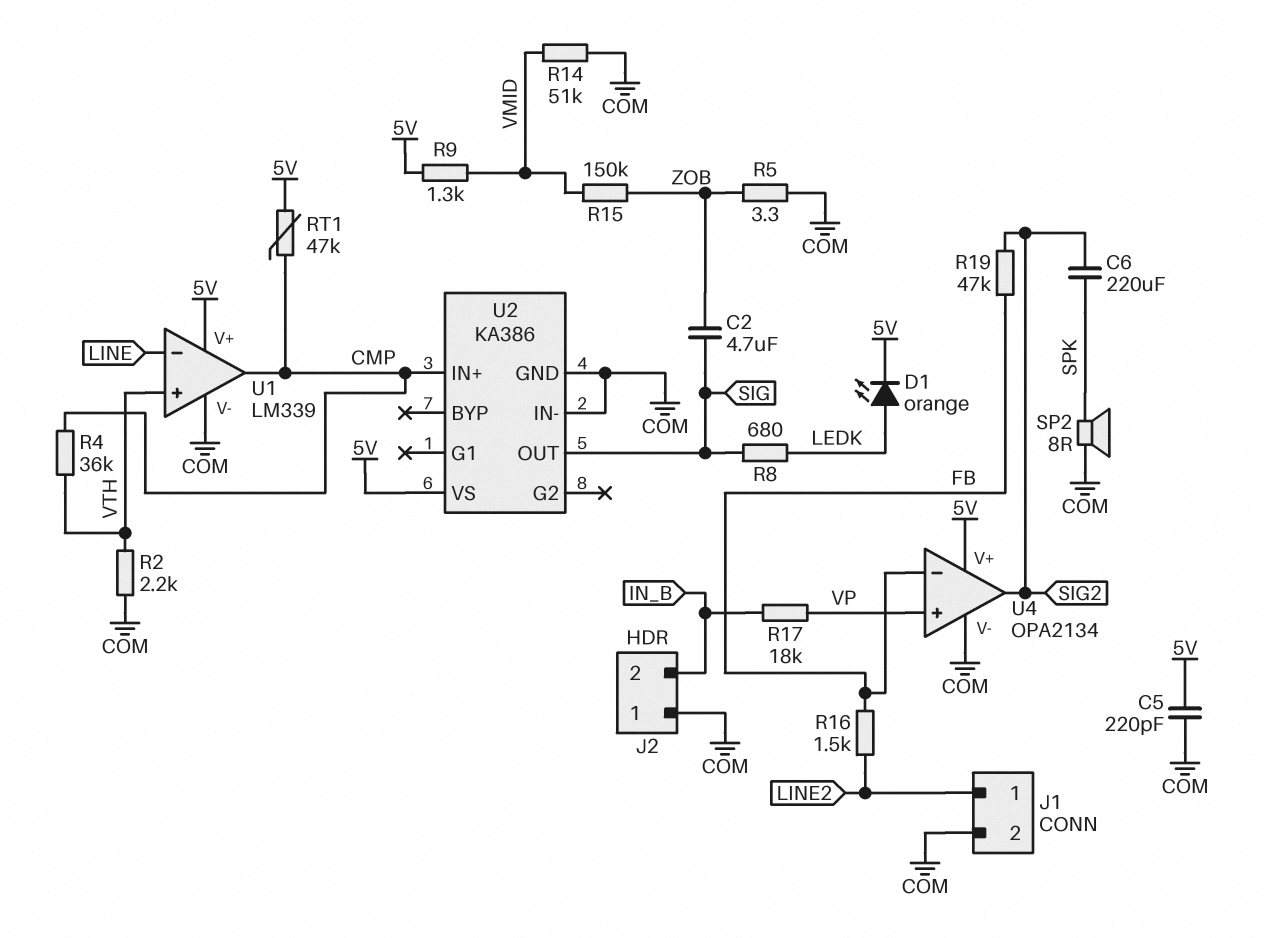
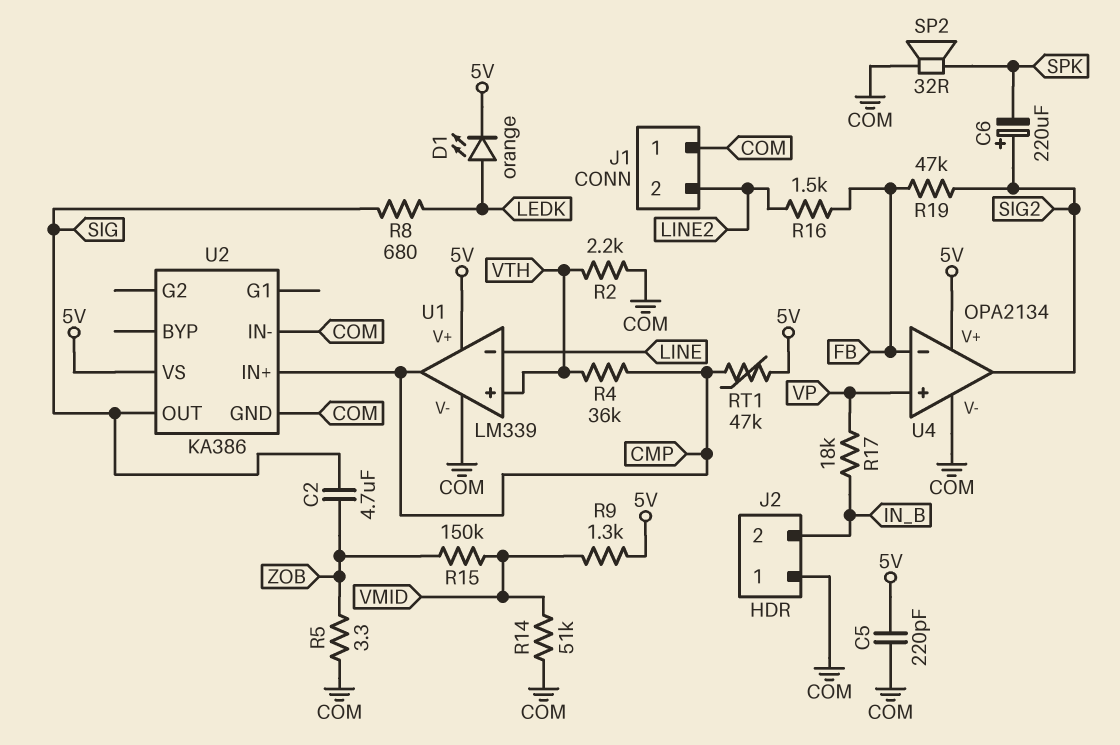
C6: 220uF (SIG2, SPK) -> 220uF (plus SIG2, minus SPK)
J1 pin 1: LINE2 -> COM
J1 pin 2: COM -> LINE2
SP2: speaker 8R (COM, SPK) -> speaker 32R (COM, SPK)

